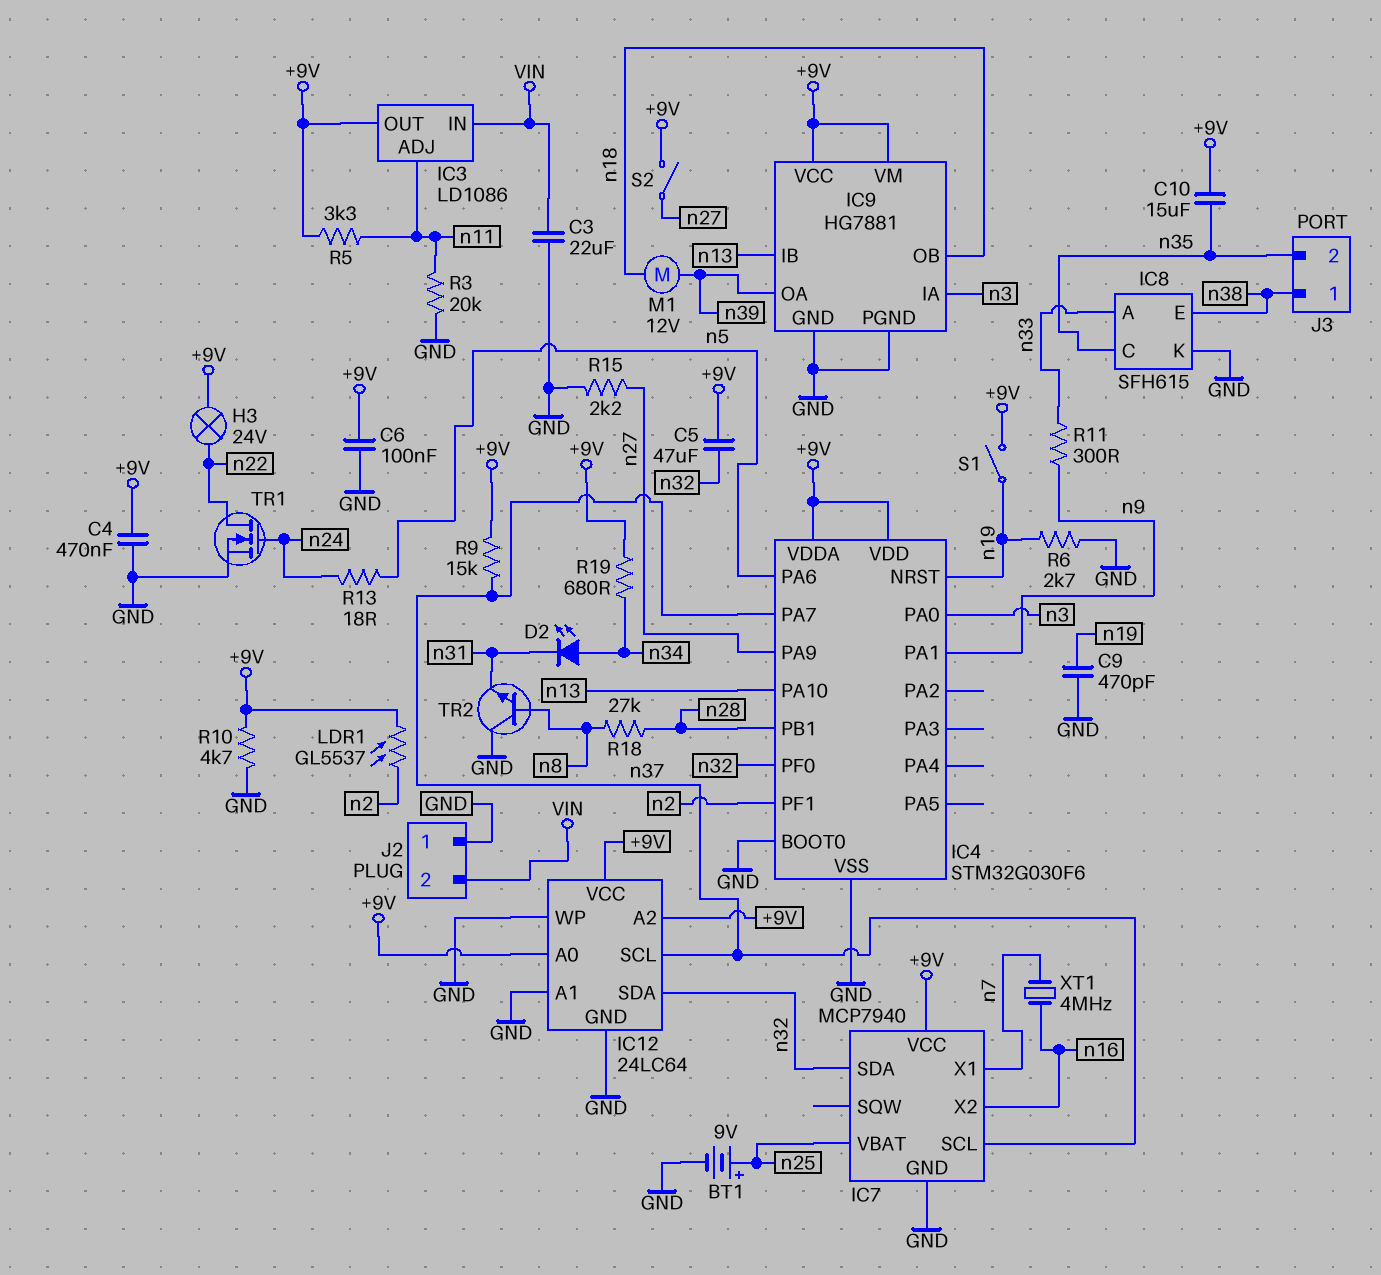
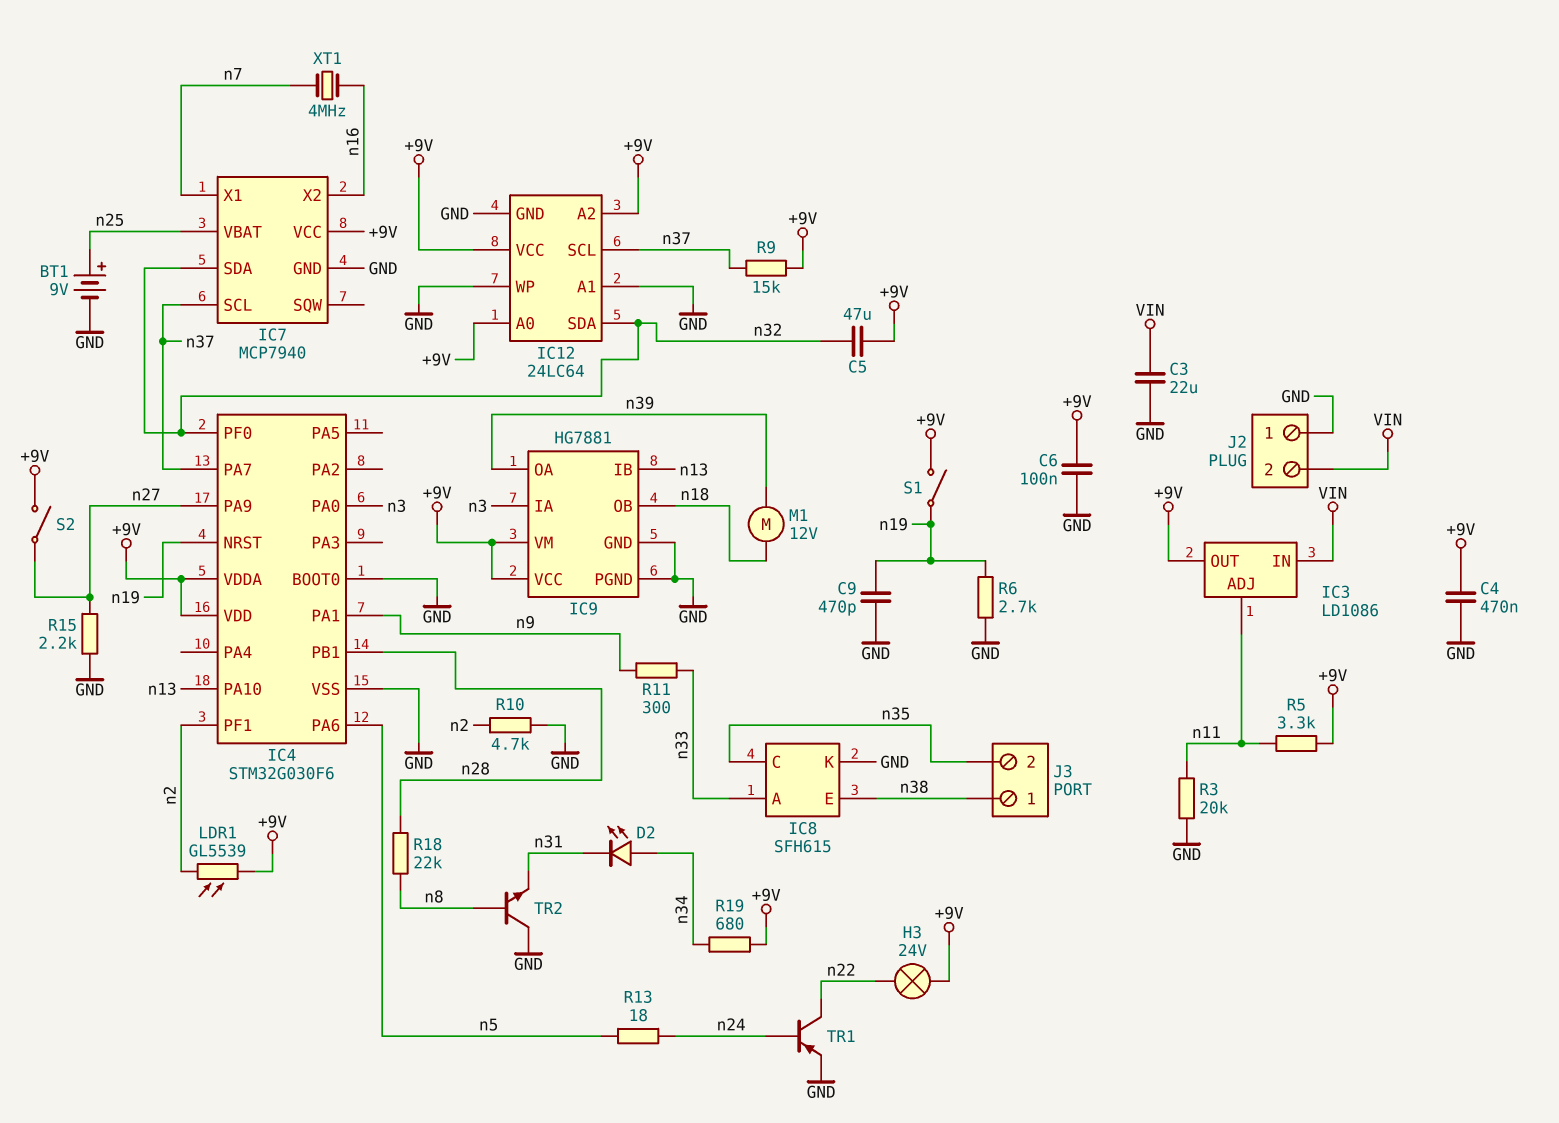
C10: 15uF (+9V, n35) -> none
LDR1: GL5537 (+9V, n2) -> GL5539 (+9V, n2)
R10: 4.7k (+9V, GND) -> 4.7k (GND, n2)
R18: 27k (n8, n28) -> 22k (n8, n28)
TR1: NMOS (G n24, D n22, S GND) -> PNP (B n24, C n22, E GND)

